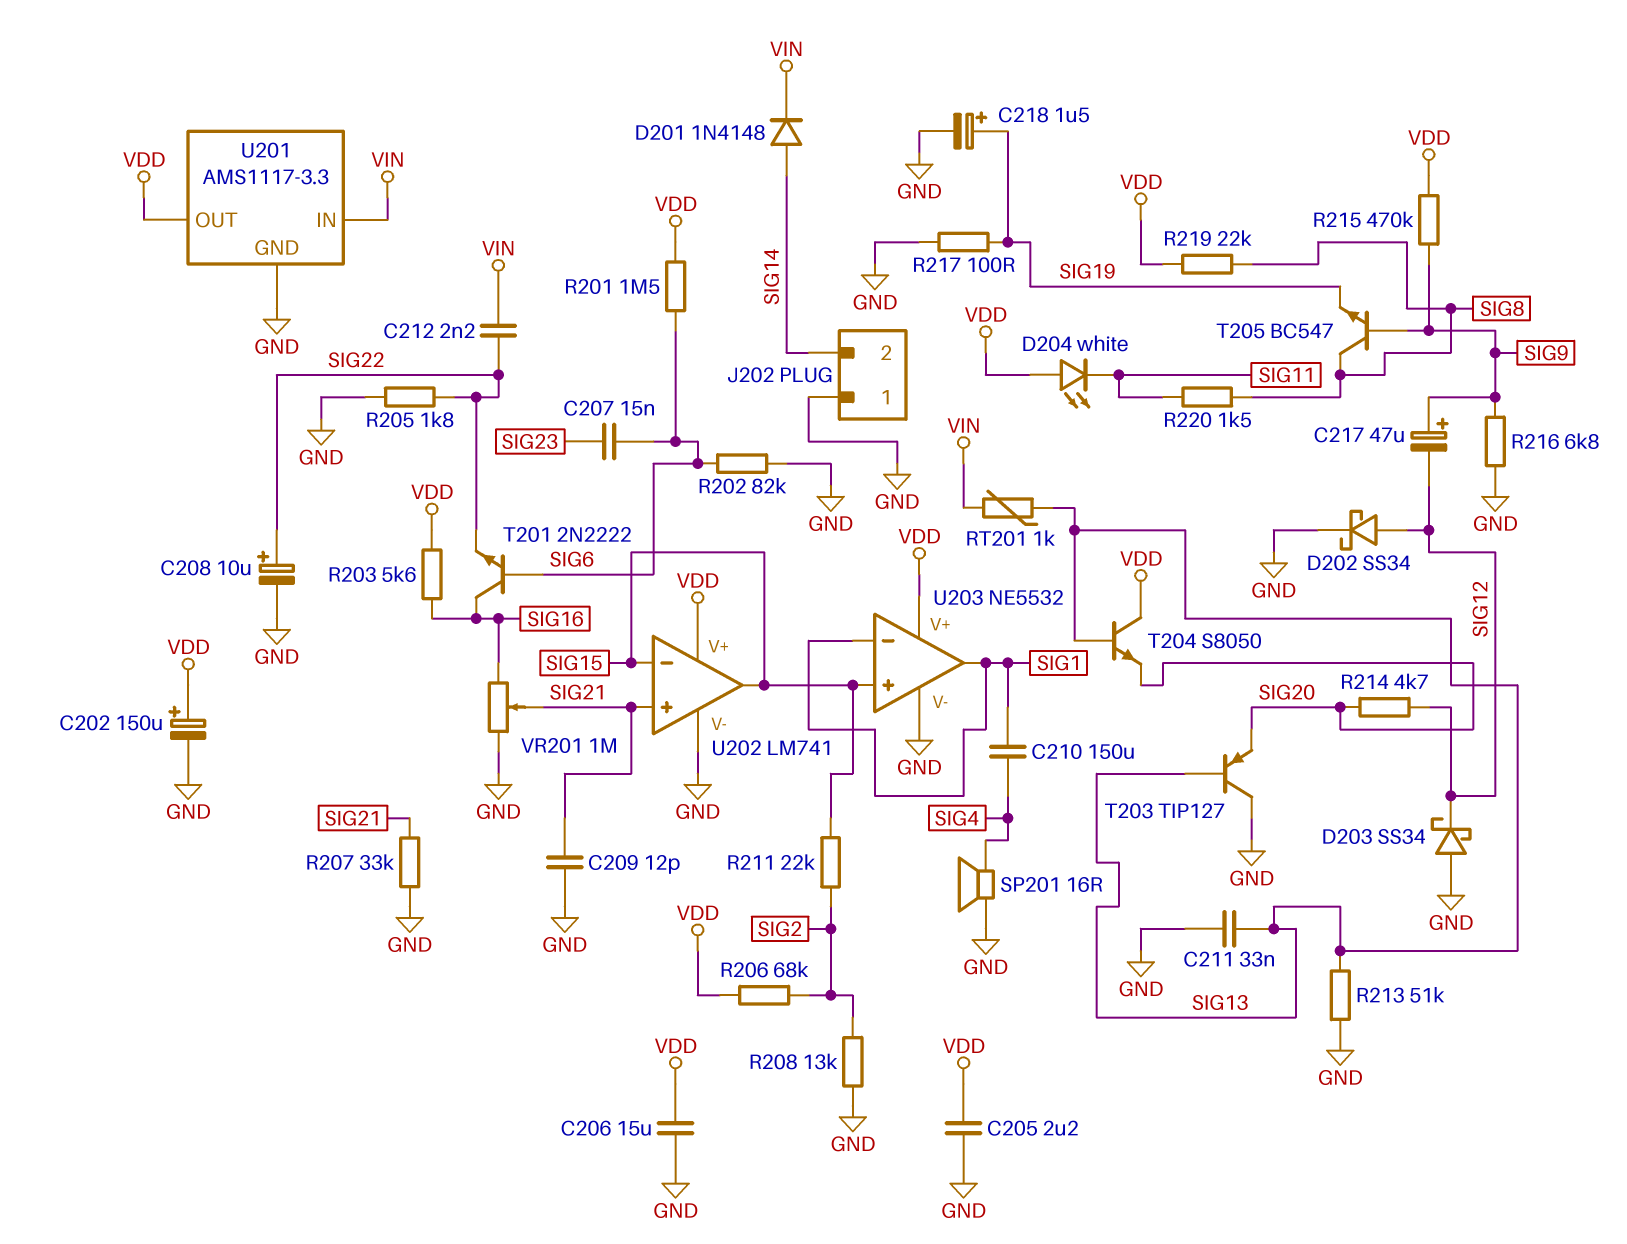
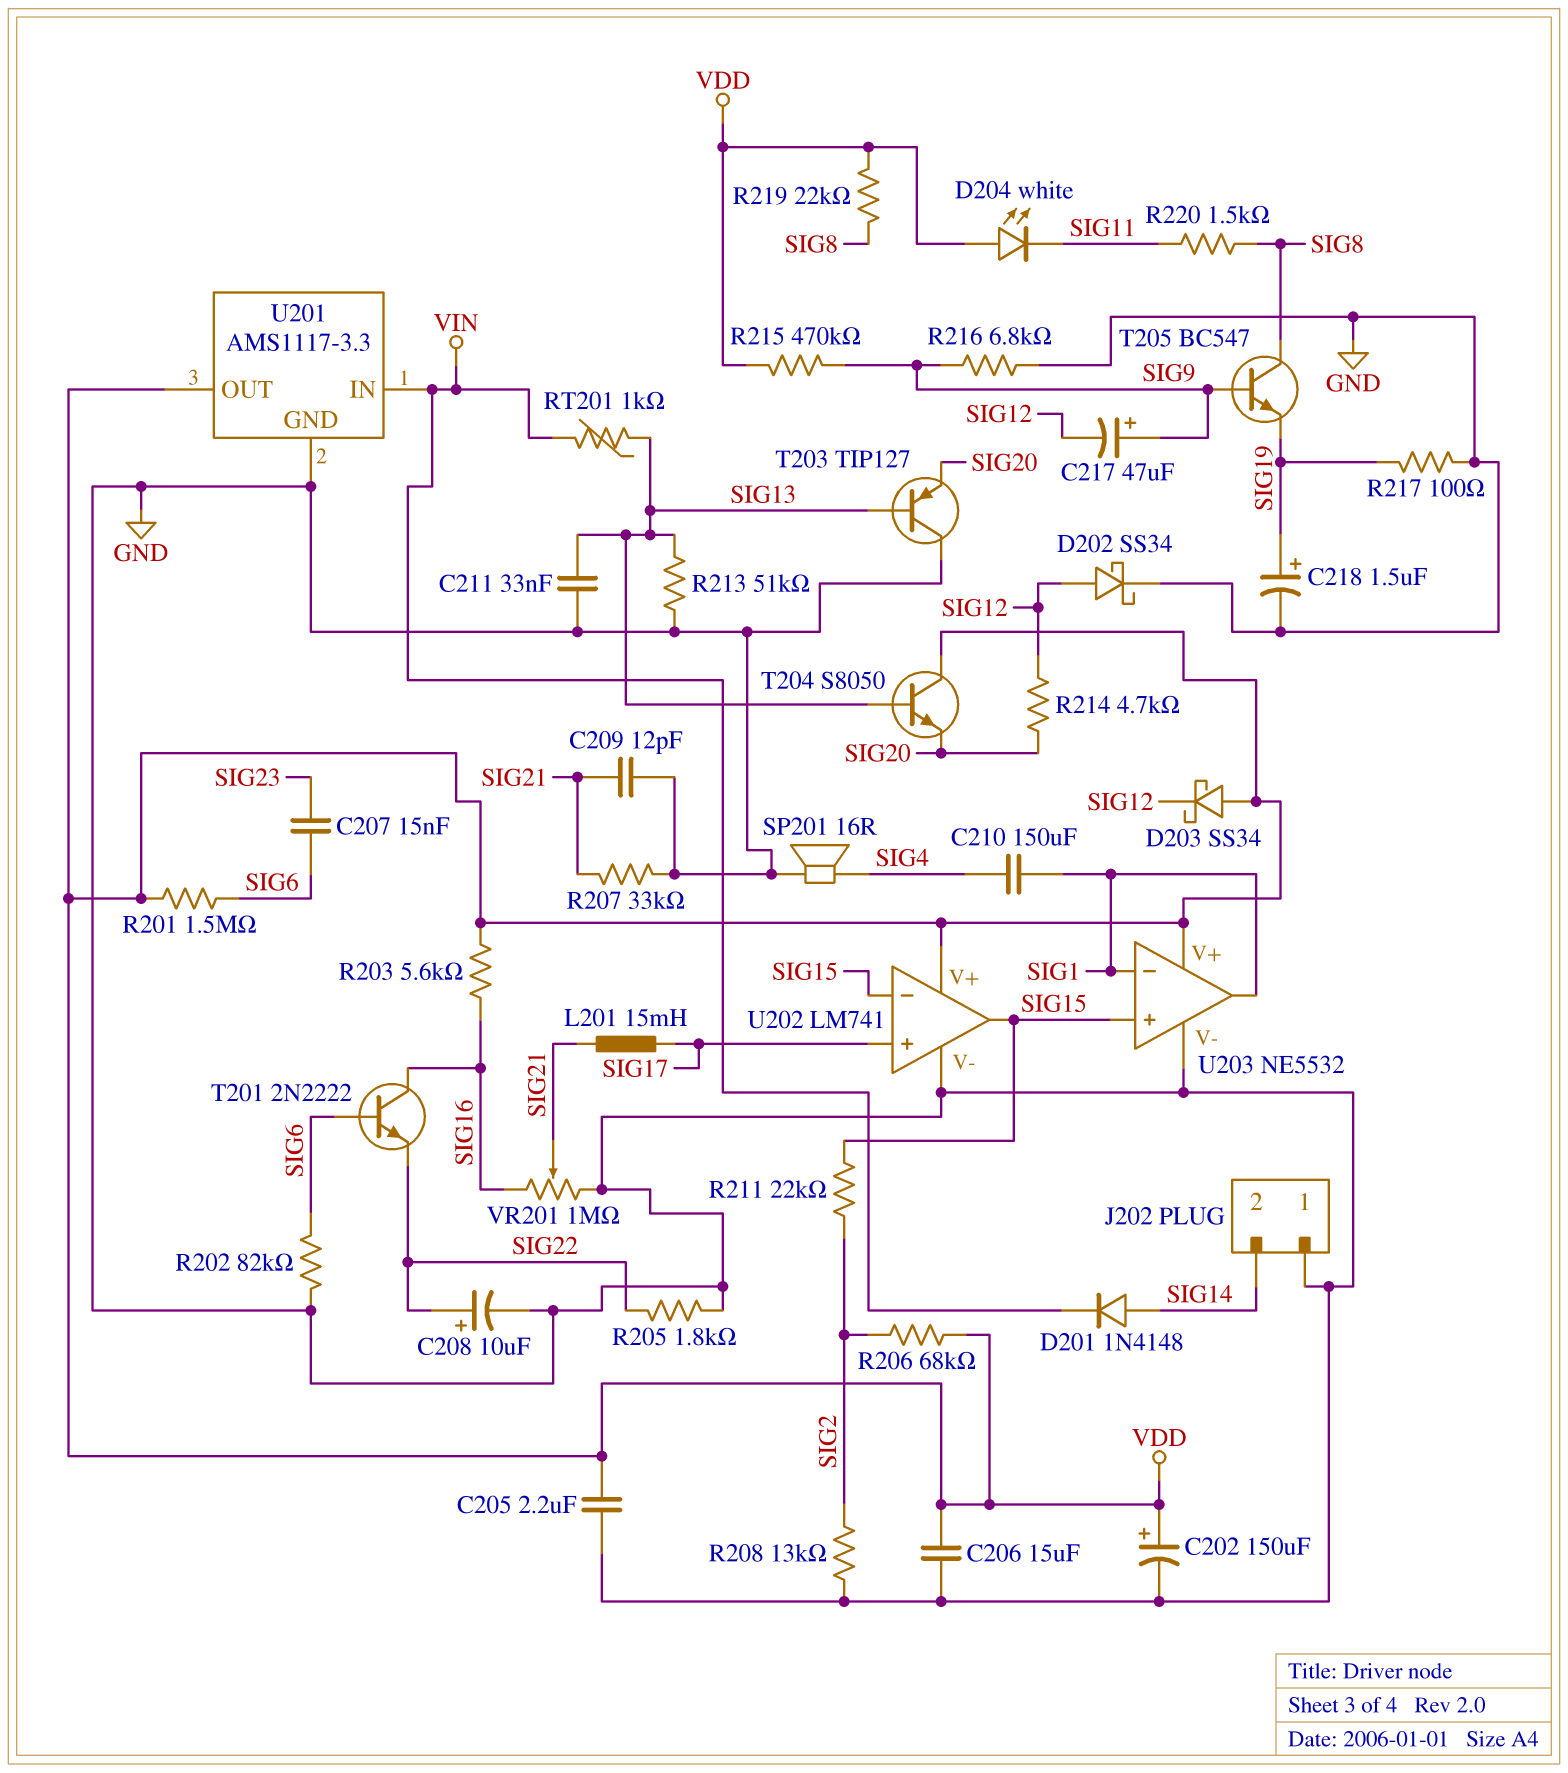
C212: 2.2nF (SIG22, VIN) -> none
D203: schottky SS34 (A GND, K SIG12) -> schottky SS34 (A VDD, K SIG12)
L201: none -> 15mH (SIG17, SIG21)
U202 pin in+: SIG21 -> SIG17

